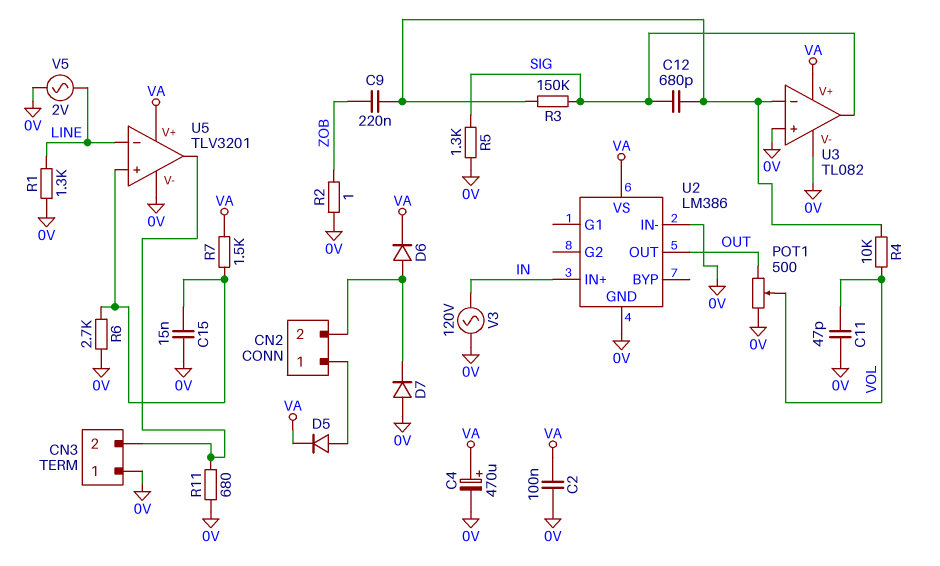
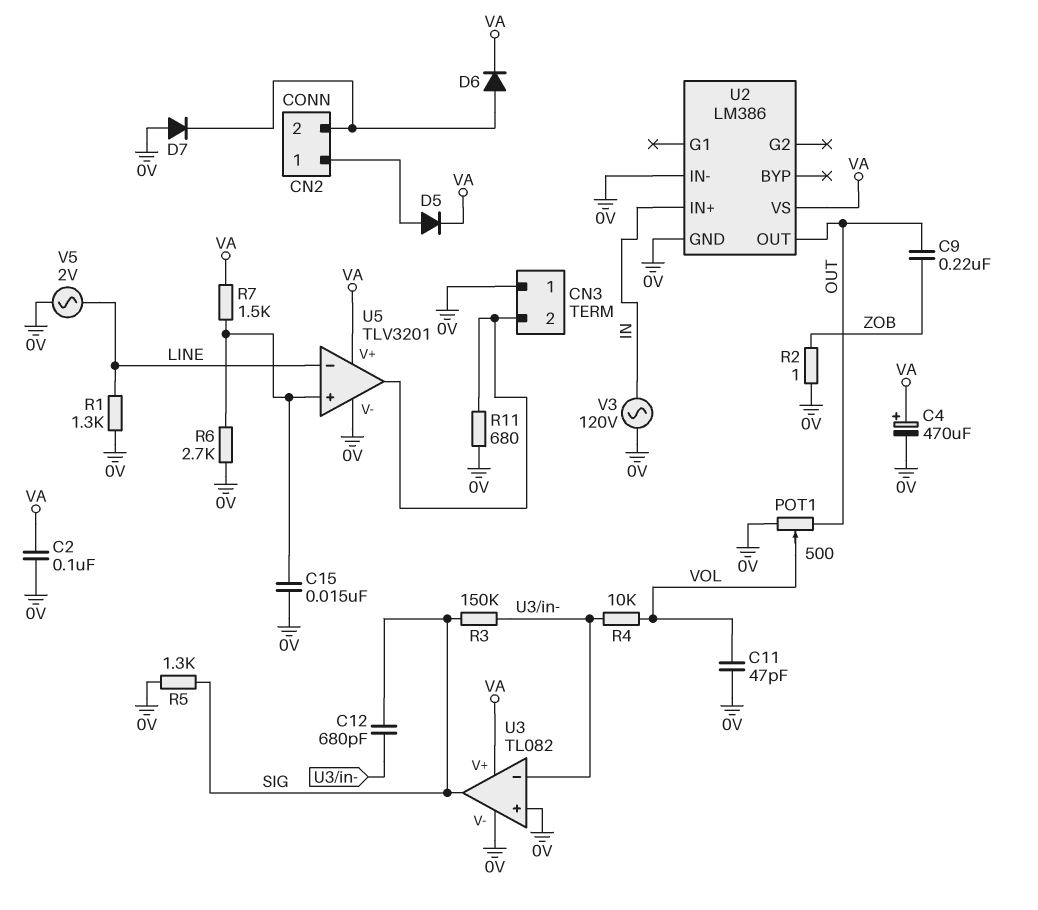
C9: 220nF (U3/in-, ZOB) -> 220nF (OUT, ZOB)

